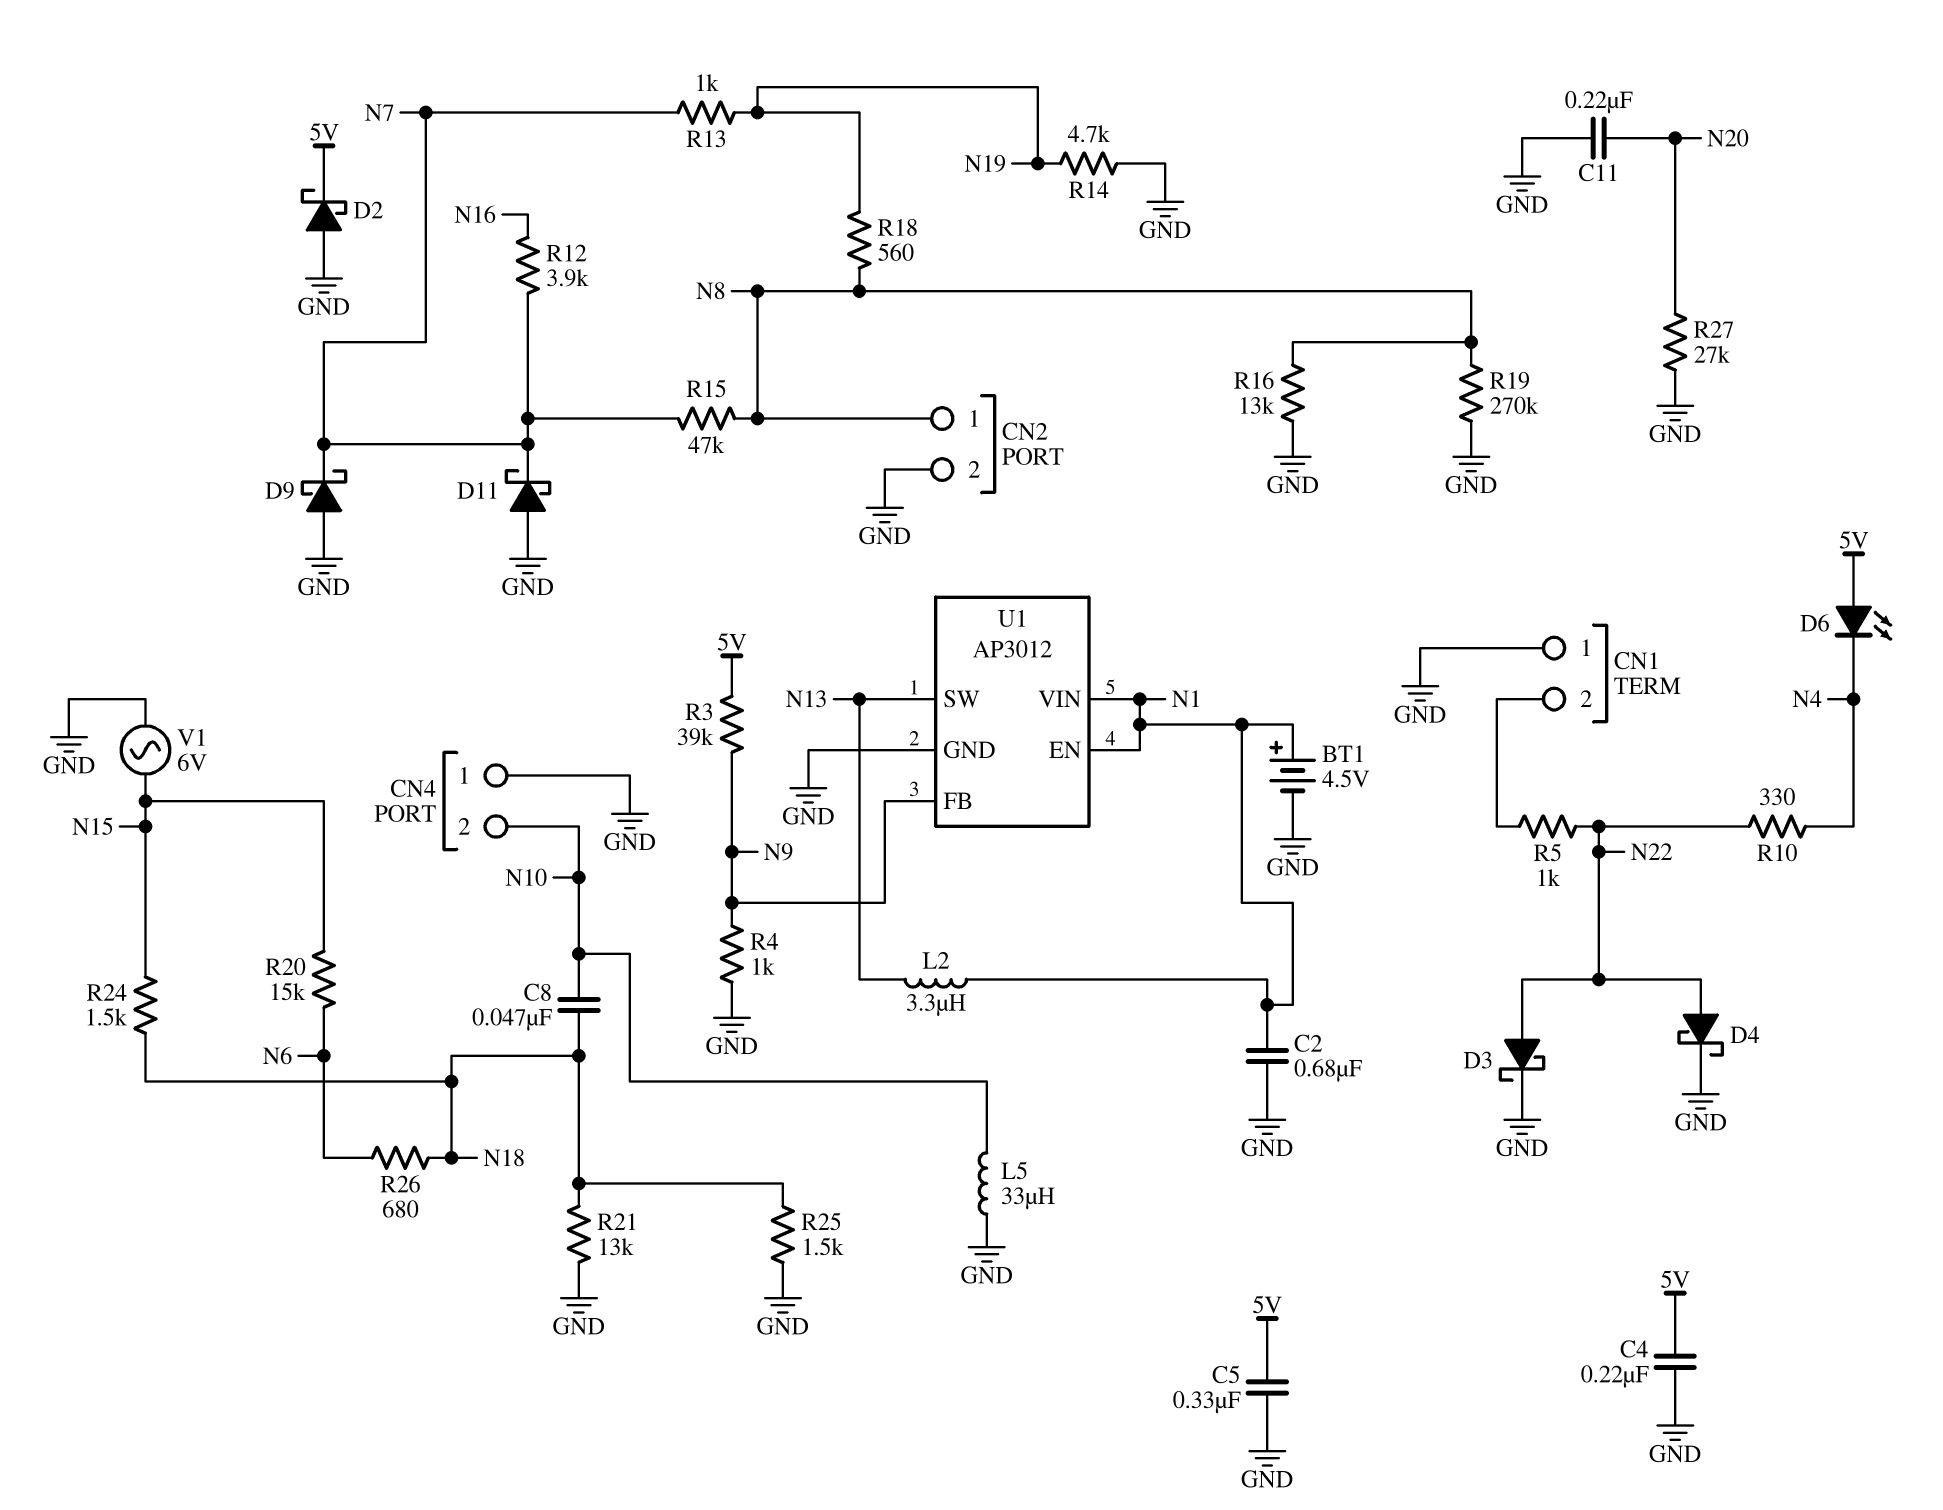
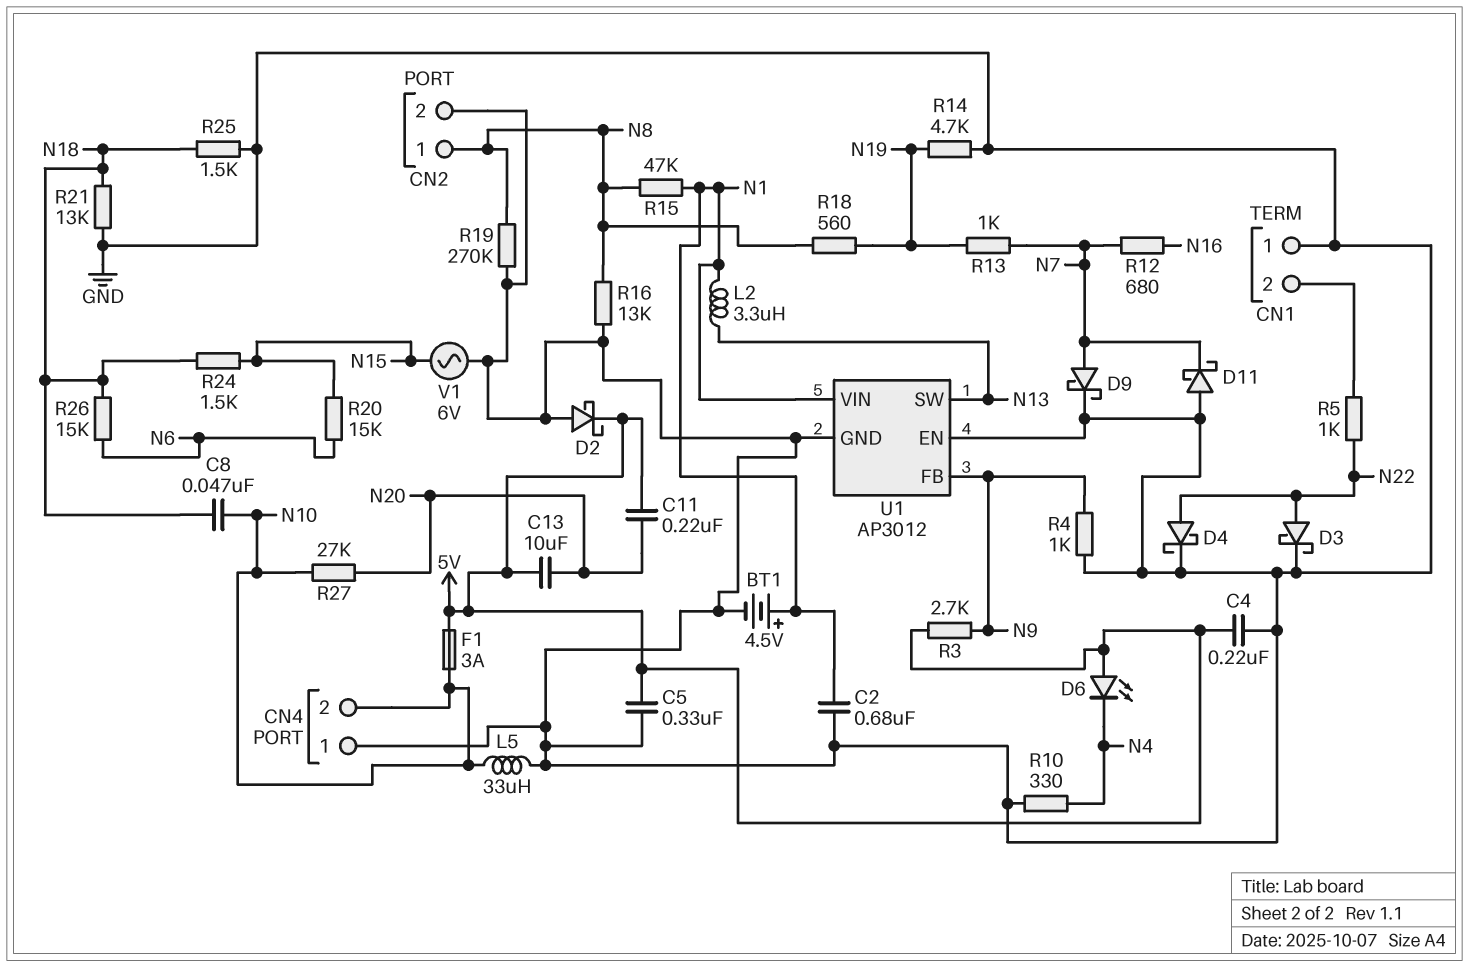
C11: 220nF (GND, N20) -> 220nF (5V, N20)
C13: none -> 10uF (5V, N20)
D9: schottky (A GND, K N7) -> schottky (A N7, K GND)
F1: none -> 3A (5V, N10)
R3: 39k (5V, N9) -> 2.7k (5V, N9)
R10: 330 (N4, N22) -> 330 (GND, N4)
R12: 3.9k (N7, N16) -> 680 (N7, N16)
R15: 47k (N7, N8) -> 47k (N1, N8)
R26: 680 (N6, N18) -> 15k (N6, N18)
R27: 27k (GND, N20) -> 27k (N10, N20)
U1 pin EN: N1 -> GND

